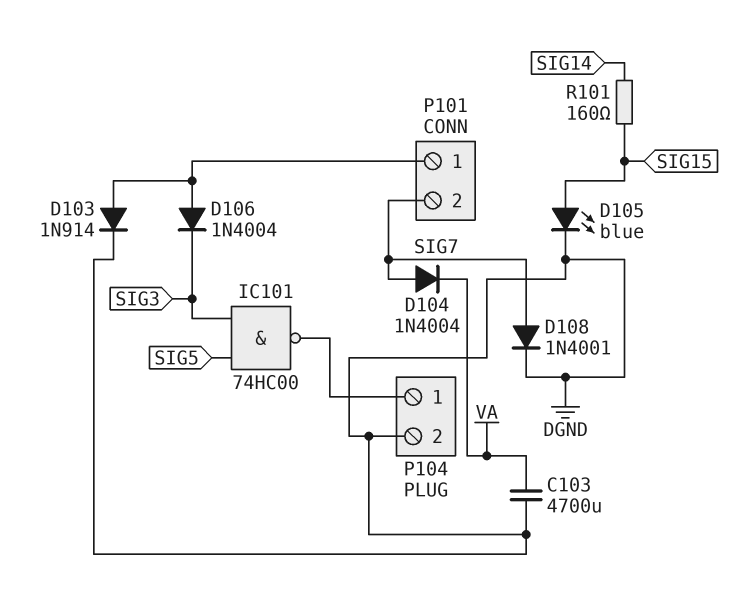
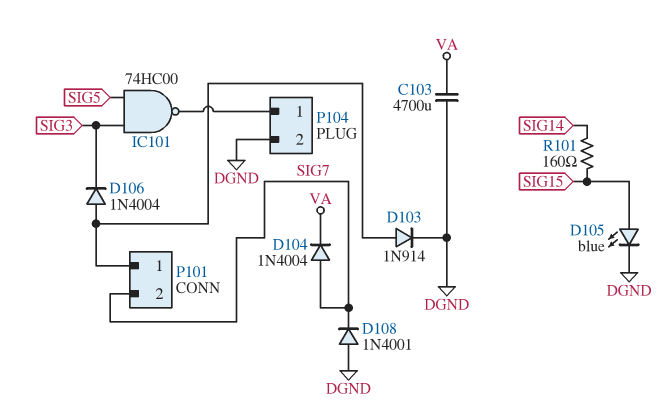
D108: diode 1N4001 (A SIG7, K DGND) -> diode 1N4001 (A DGND, K SIG7)

